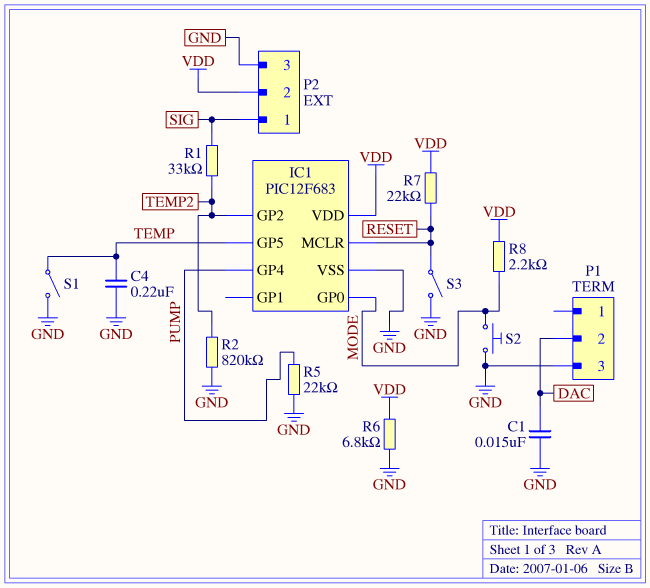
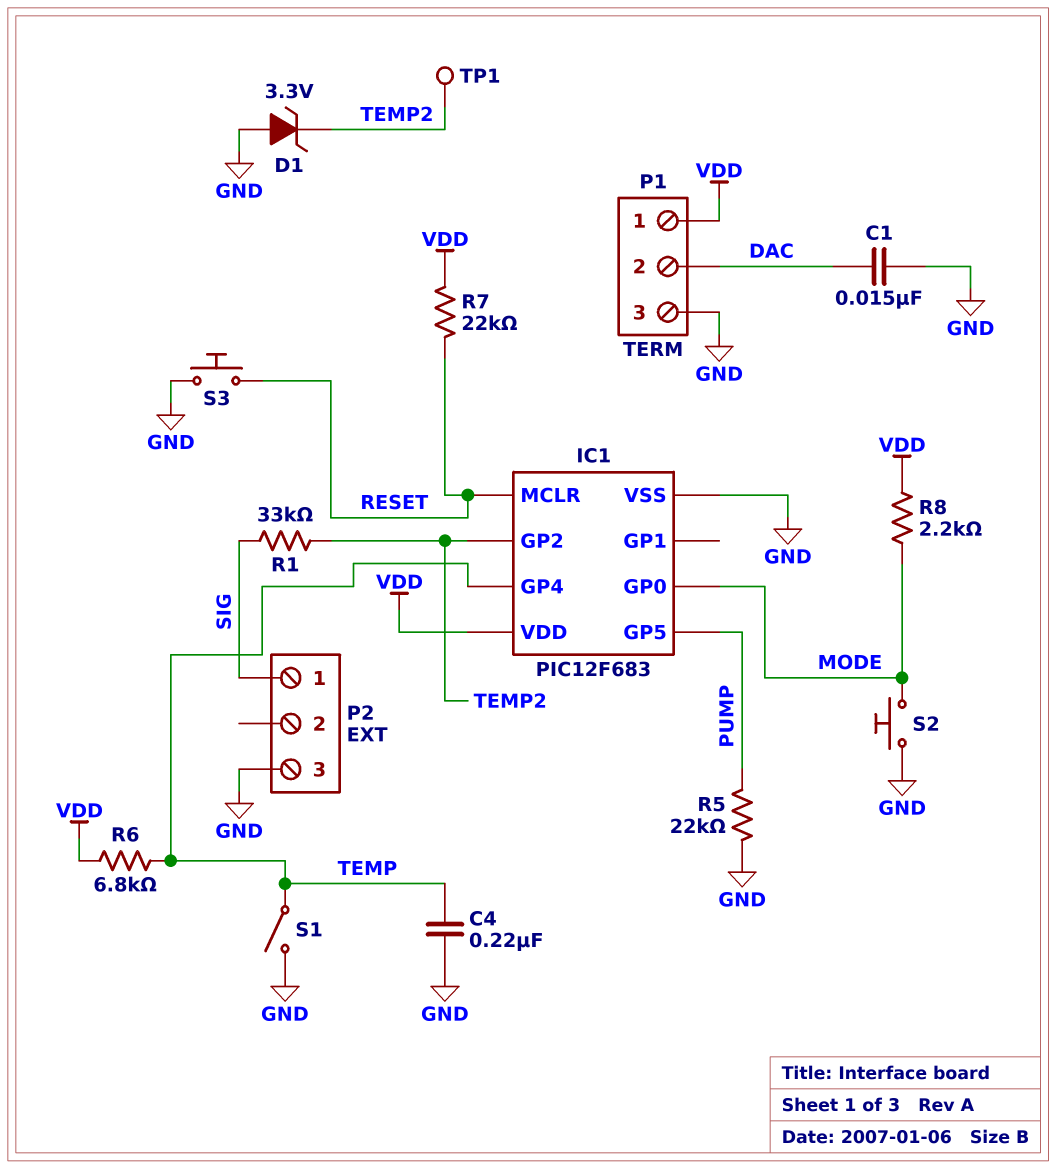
D1: none -> zener 3.3V (A GND, K TEMP2)
IC1 pin GP4: PUMP -> TEMP
IC1 pin GP5: TEMP -> PUMP
P1 pin 1: none -> VDD
P2 pin 2: VDD -> none
R2: 820k (GND, TEMP2) -> none
R6: 6.8k (GND, VDD) -> 6.8k (TEMP, VDD)
S3: switch (GND, RESET) -> button (GND, RESET)
TP1: none -> test point (TEMP2)

